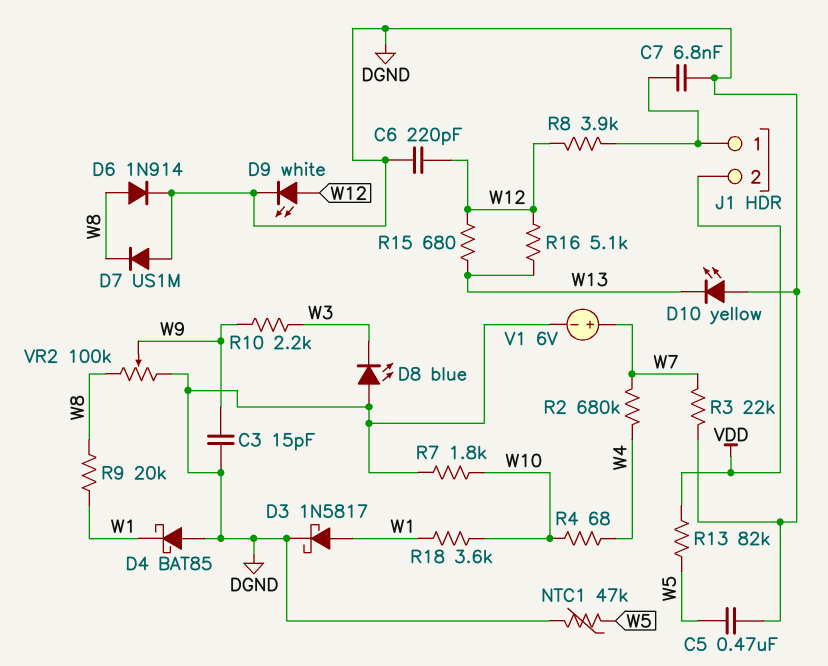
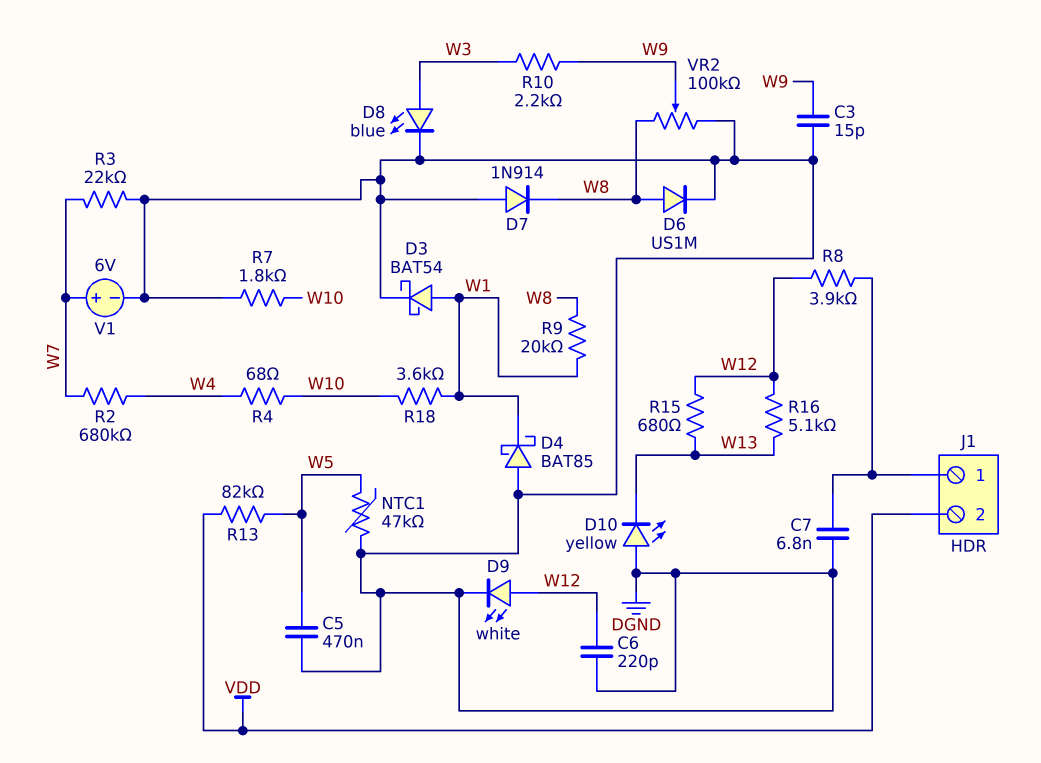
D3: schottky 1N5817 (A W1, K DGND) -> schottky BAT54 (A W1, K DGND)
D6: diode 1N914 (A W8, K DGND) -> diode US1M (A W8, K DGND)
D7: diode US1M (A DGND, K W8) -> diode 1N914 (A DGND, K W8)
D8: LED blue (A DGND, K W3) -> LED blue (A W3, K DGND)

